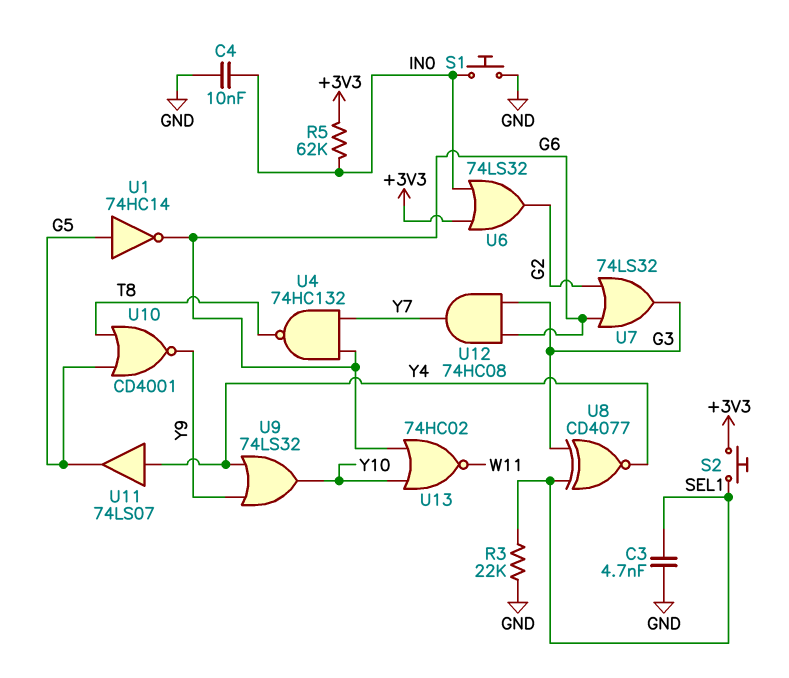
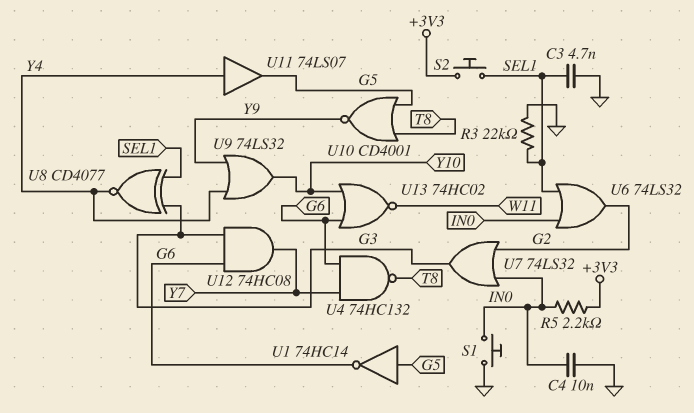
R5: 62k (+3V3, IN0) -> 2.2k (+3V3, IN0)
U6: OR 74LS32 (in +3V3, in IN0, out G2) -> OR 74LS32 (in IN0, in SEL1, out G2)
U7: OR 74LS32 (in G2, in G6, out G3) -> OR 74LS32 (in G2, in IN0, out G3)

